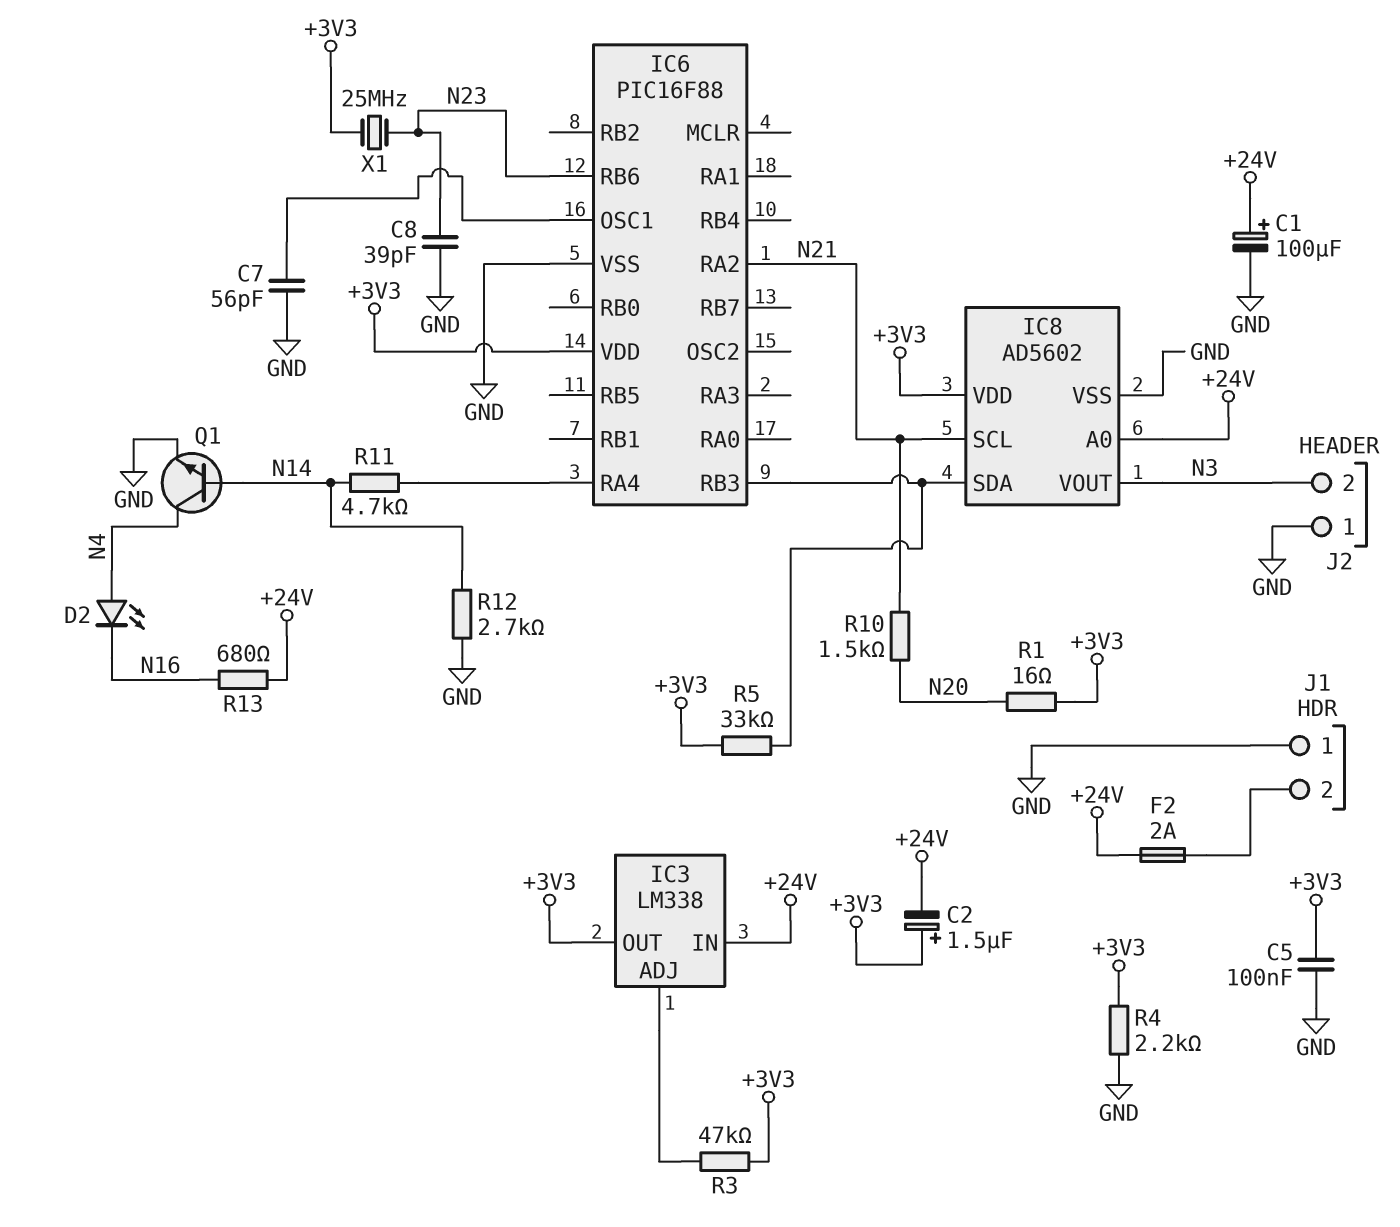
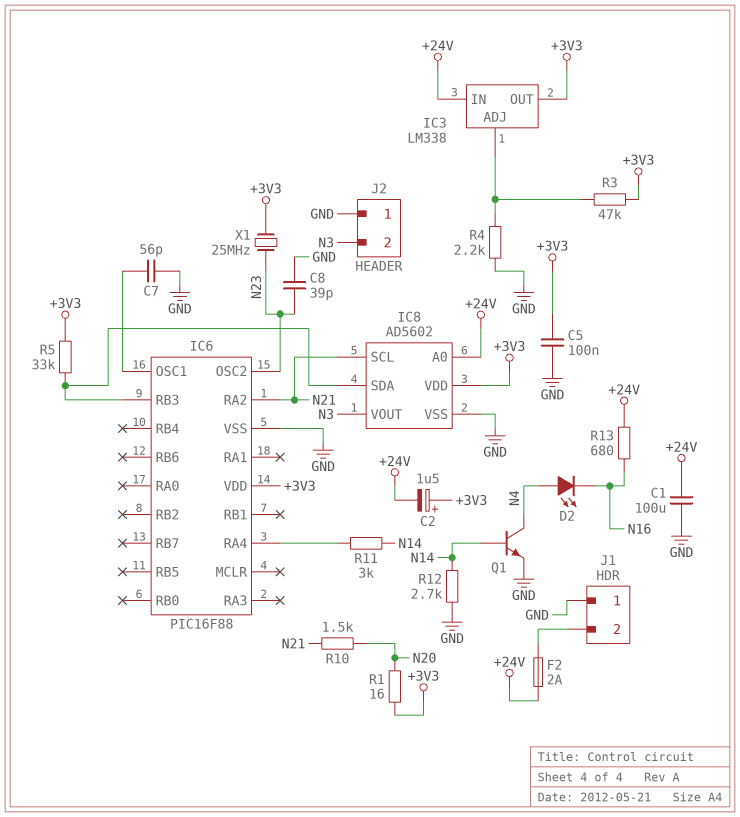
C1: 100uF (plus +24V, minus GND) -> 100uF (+24V, GND)
IC6 pin OSC2: none -> N23
IC6 pin RB6: N23 -> none
R4: 2.2k (+3V3, GND) -> 2.2k (GND, IC3/ADJ)
R11: 4.7k (IC6/RA4, N14) -> 3k (IC6/RA4, N14)

